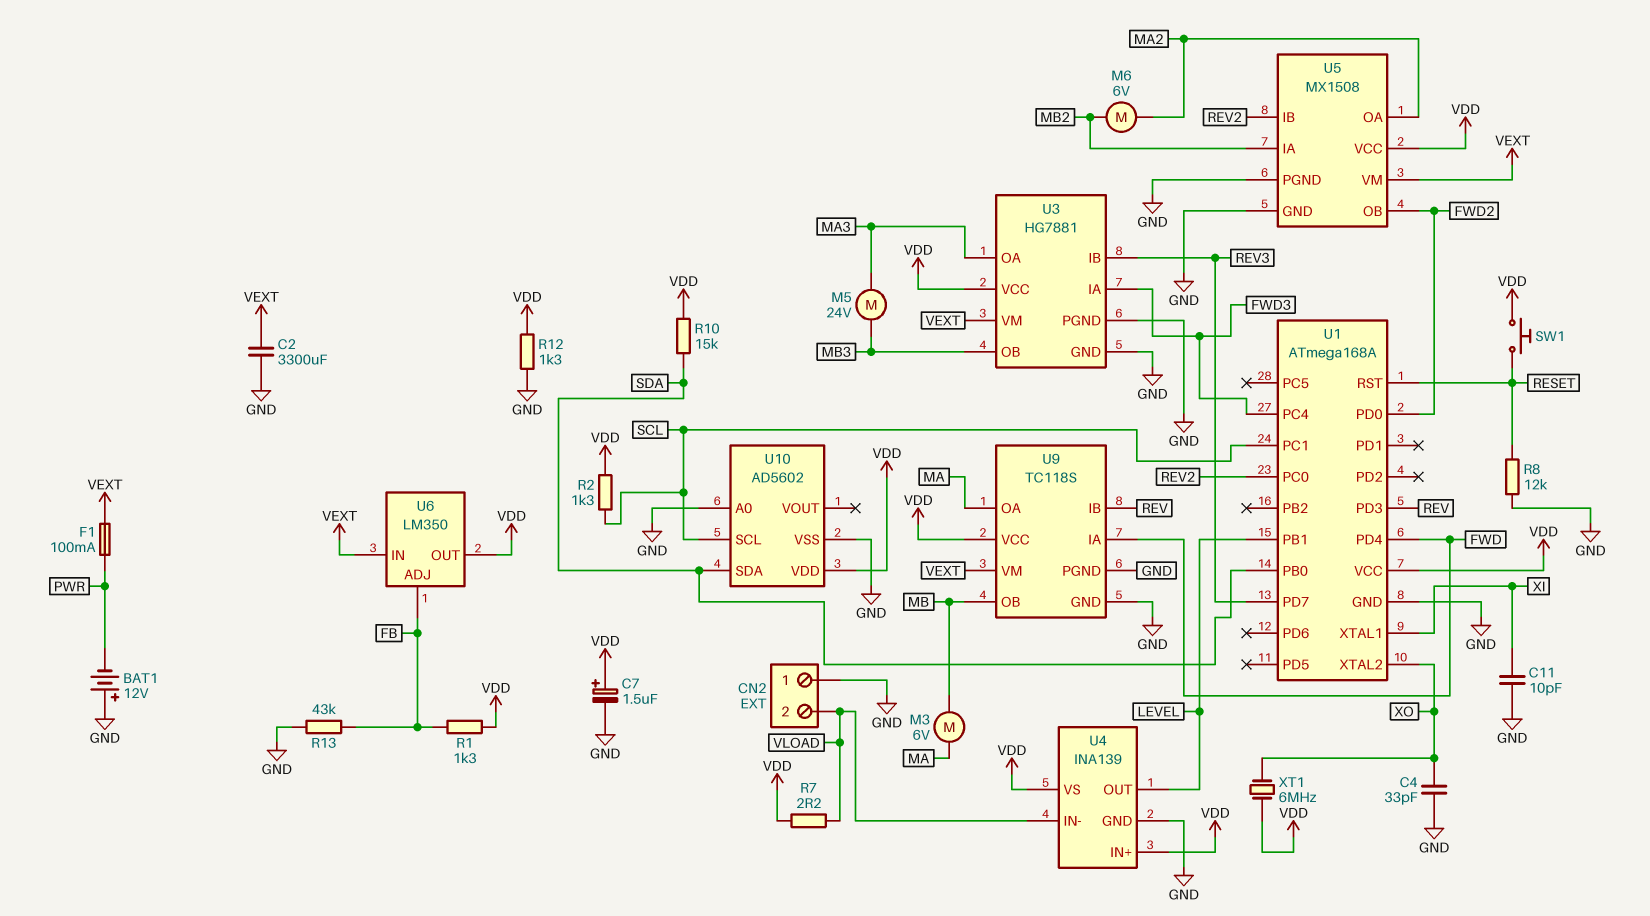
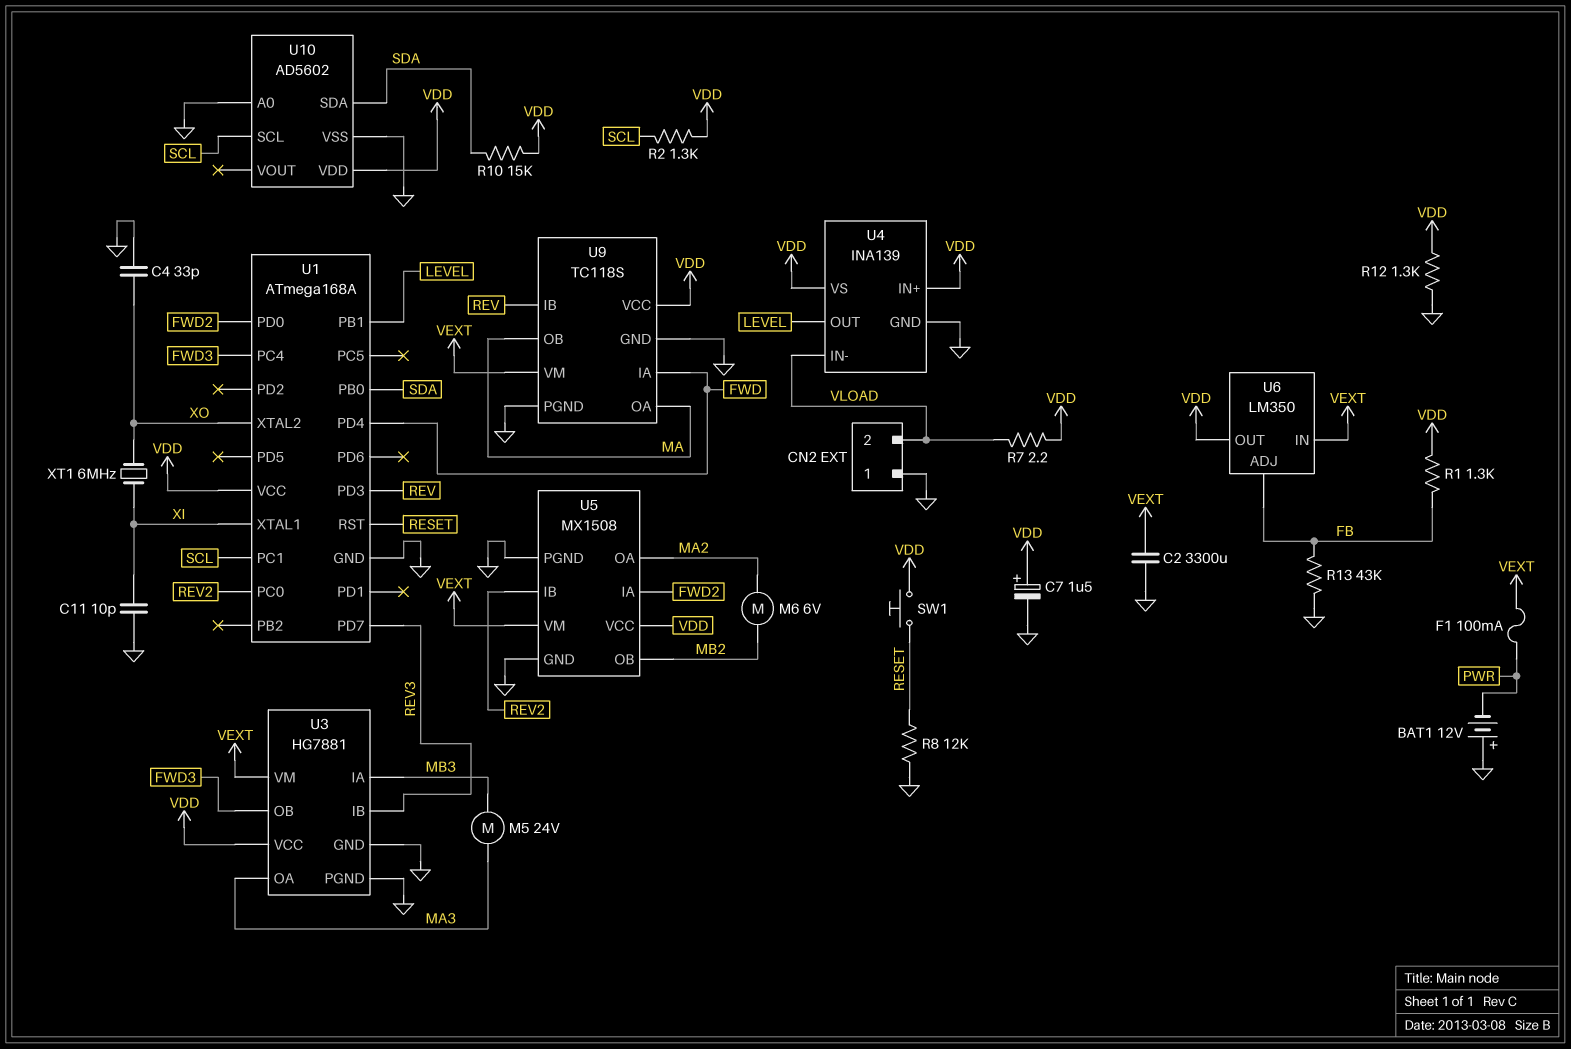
M3: motor 6V (MA, MB) -> none
U3 pin IA: FWD3 -> MB3
U3 pin OB: MB3 -> FWD3
U5 pin IA: MB2 -> FWD2
U5 pin OB: FWD2 -> MB2
U9 pin OB: MB -> MA
XT1: 6MHz (VDD, XO) -> 6MHz (XI, XO)

